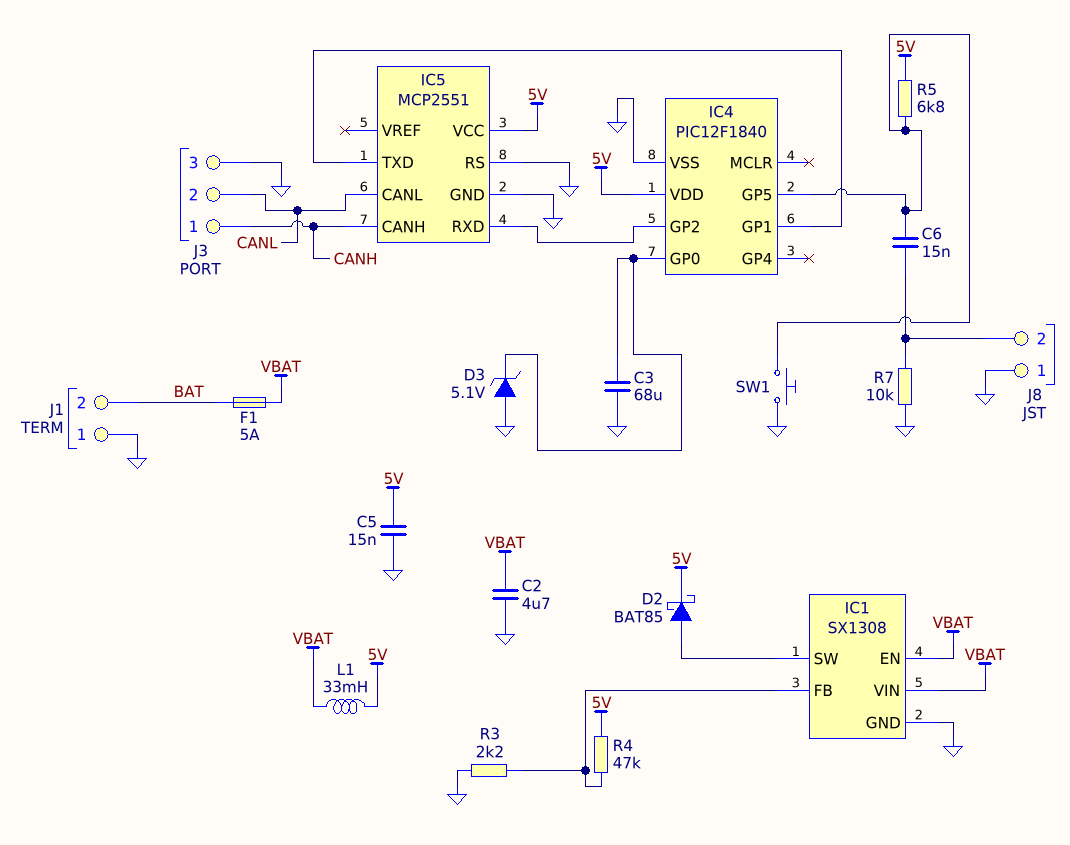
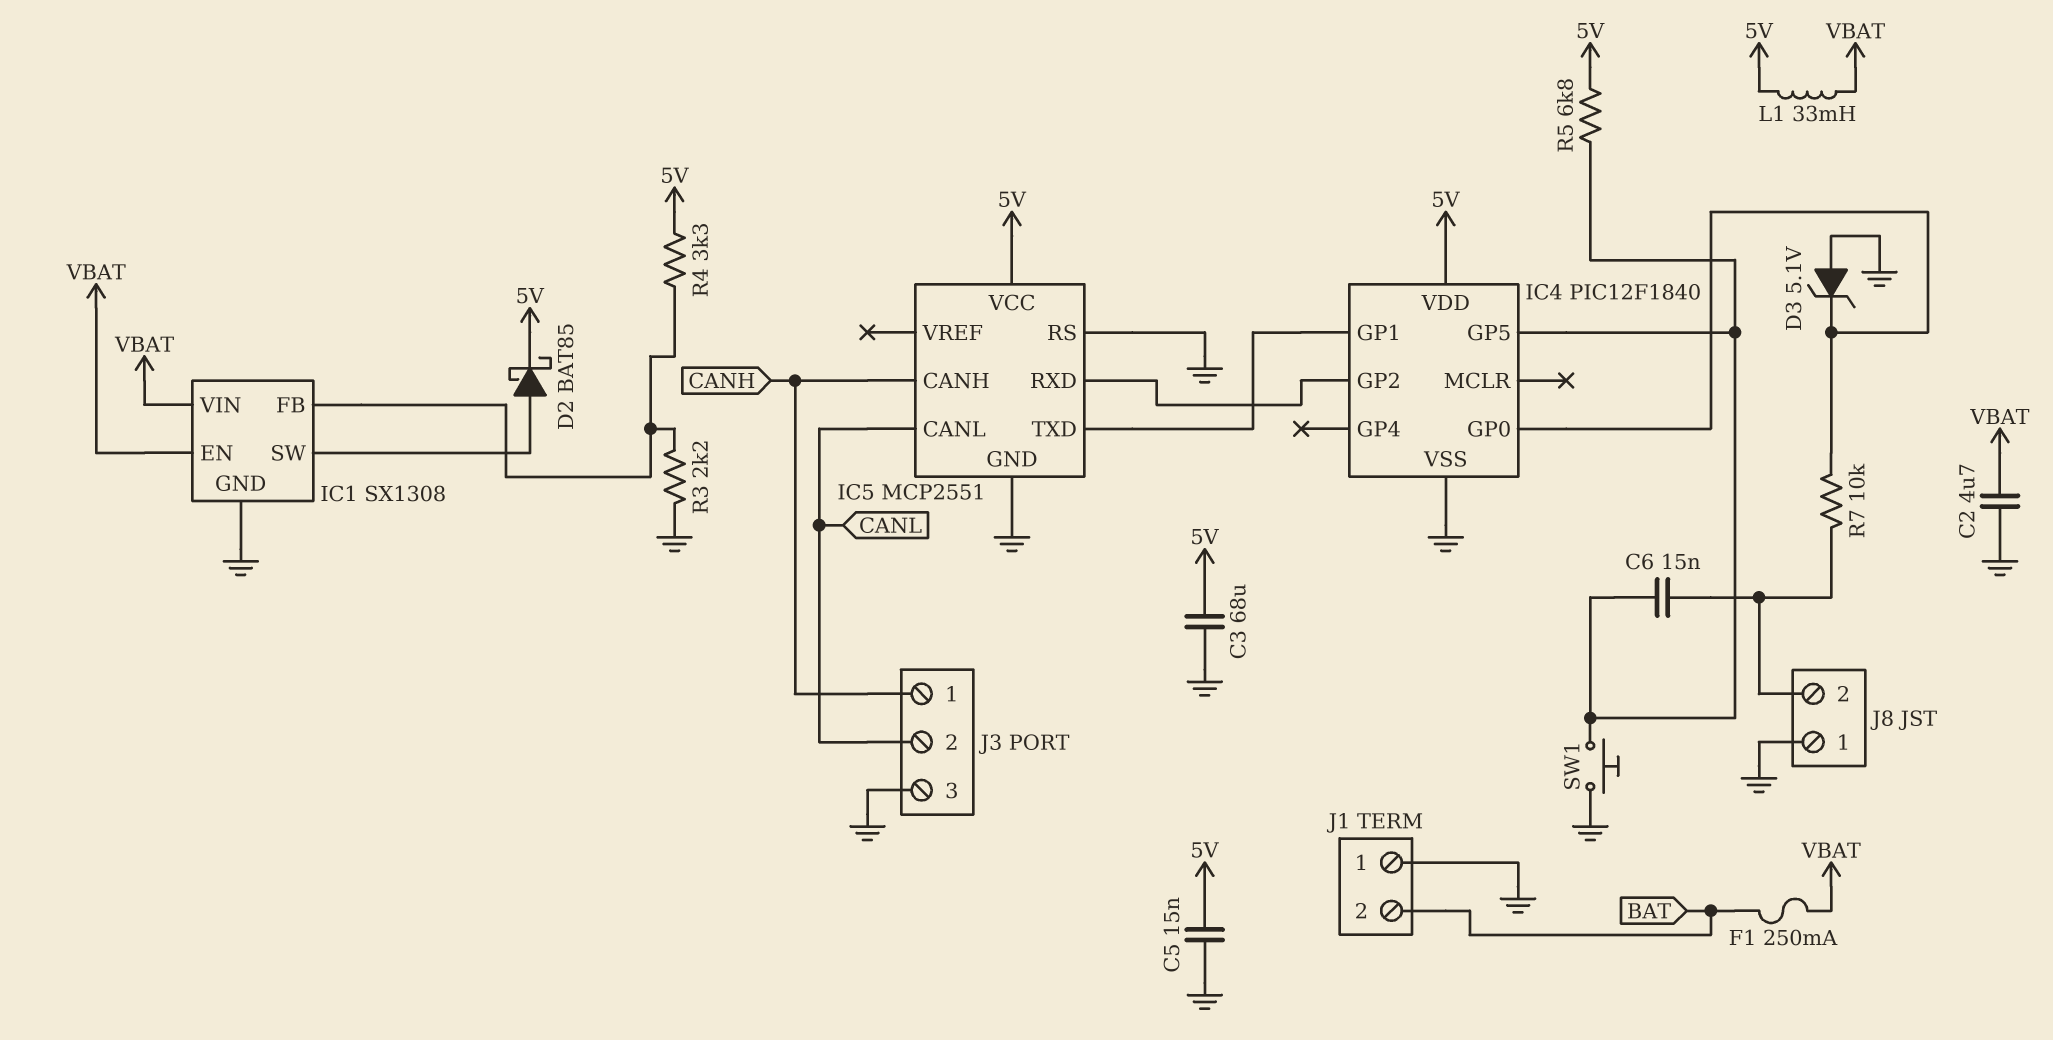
C3: 68uF (GND, IC4/GP0) -> 68uF (5V, GND)
F1: 5A (BAT, VBAT) -> 250mA (BAT, VBAT)
R4: 47k (5V, IC1/FB) -> 3.3k (5V, IC1/FB)
R7: 10k (GND, J8/2) -> 10k (IC4/GP0, J8/2)

